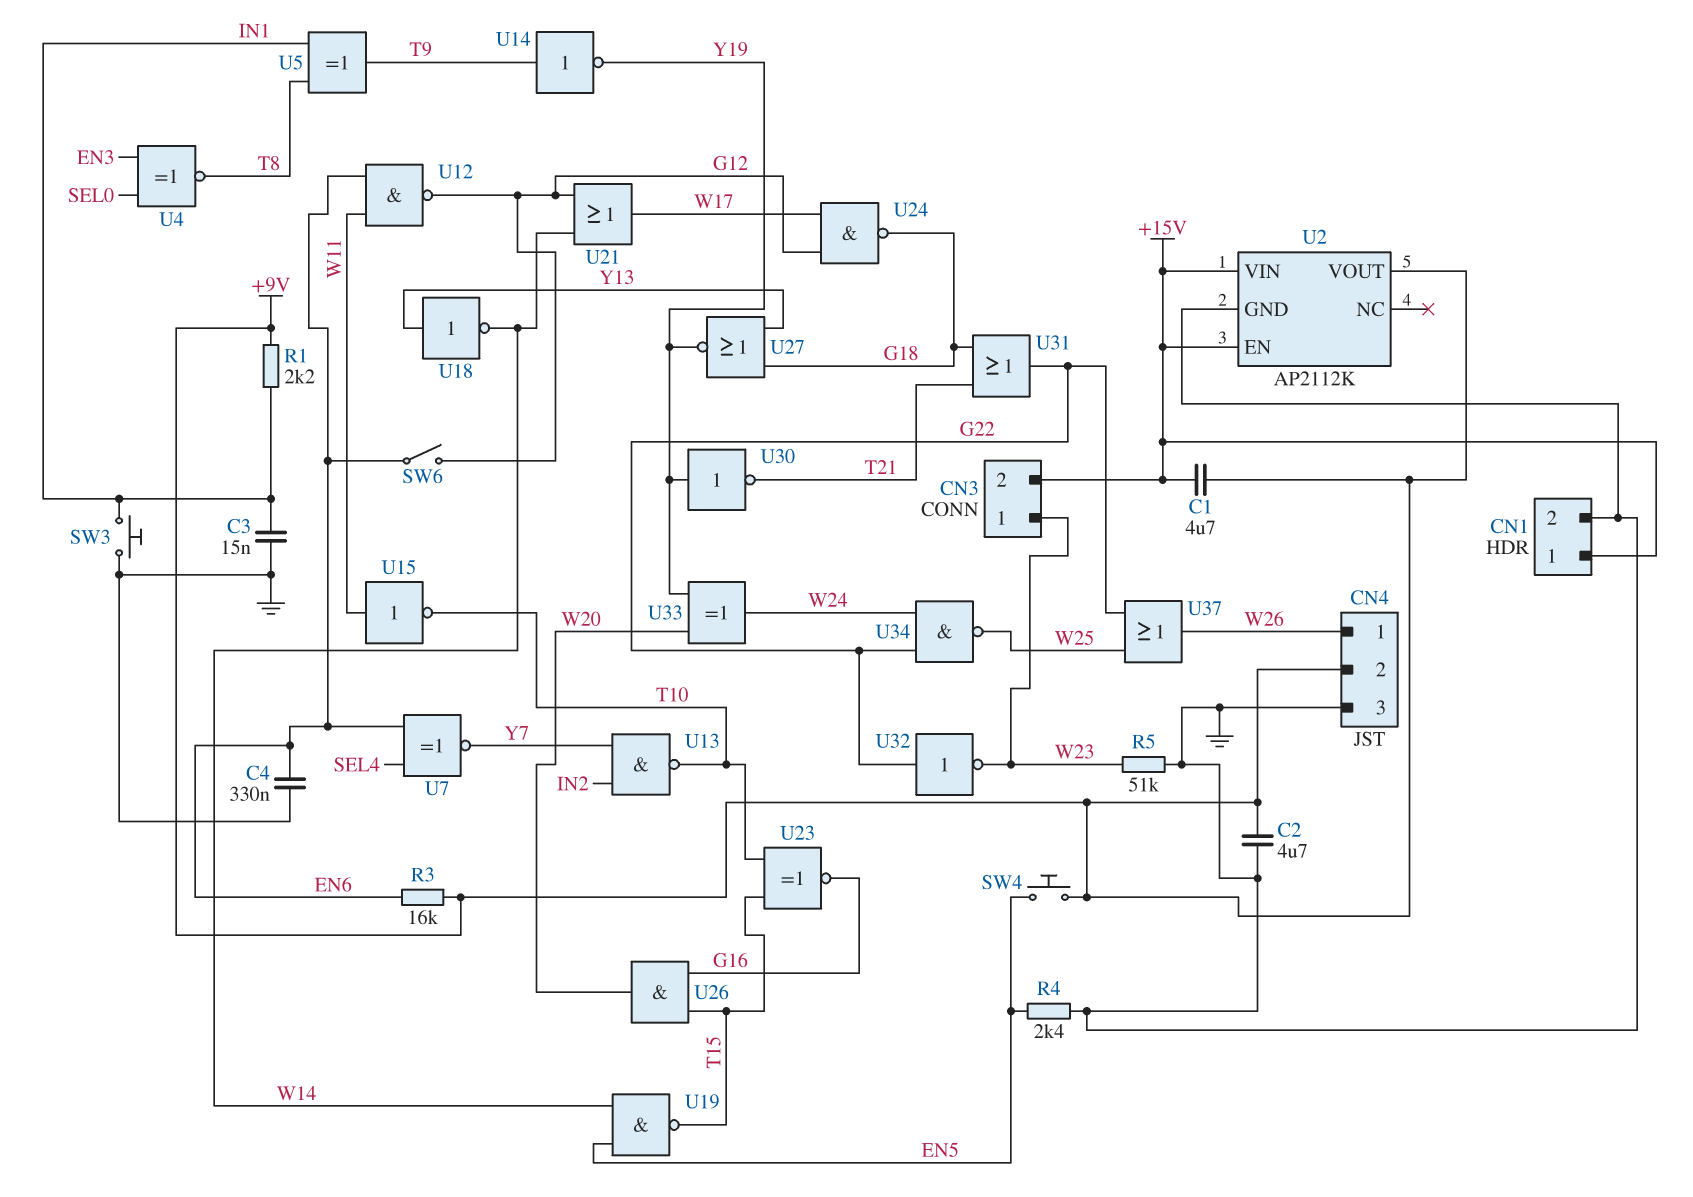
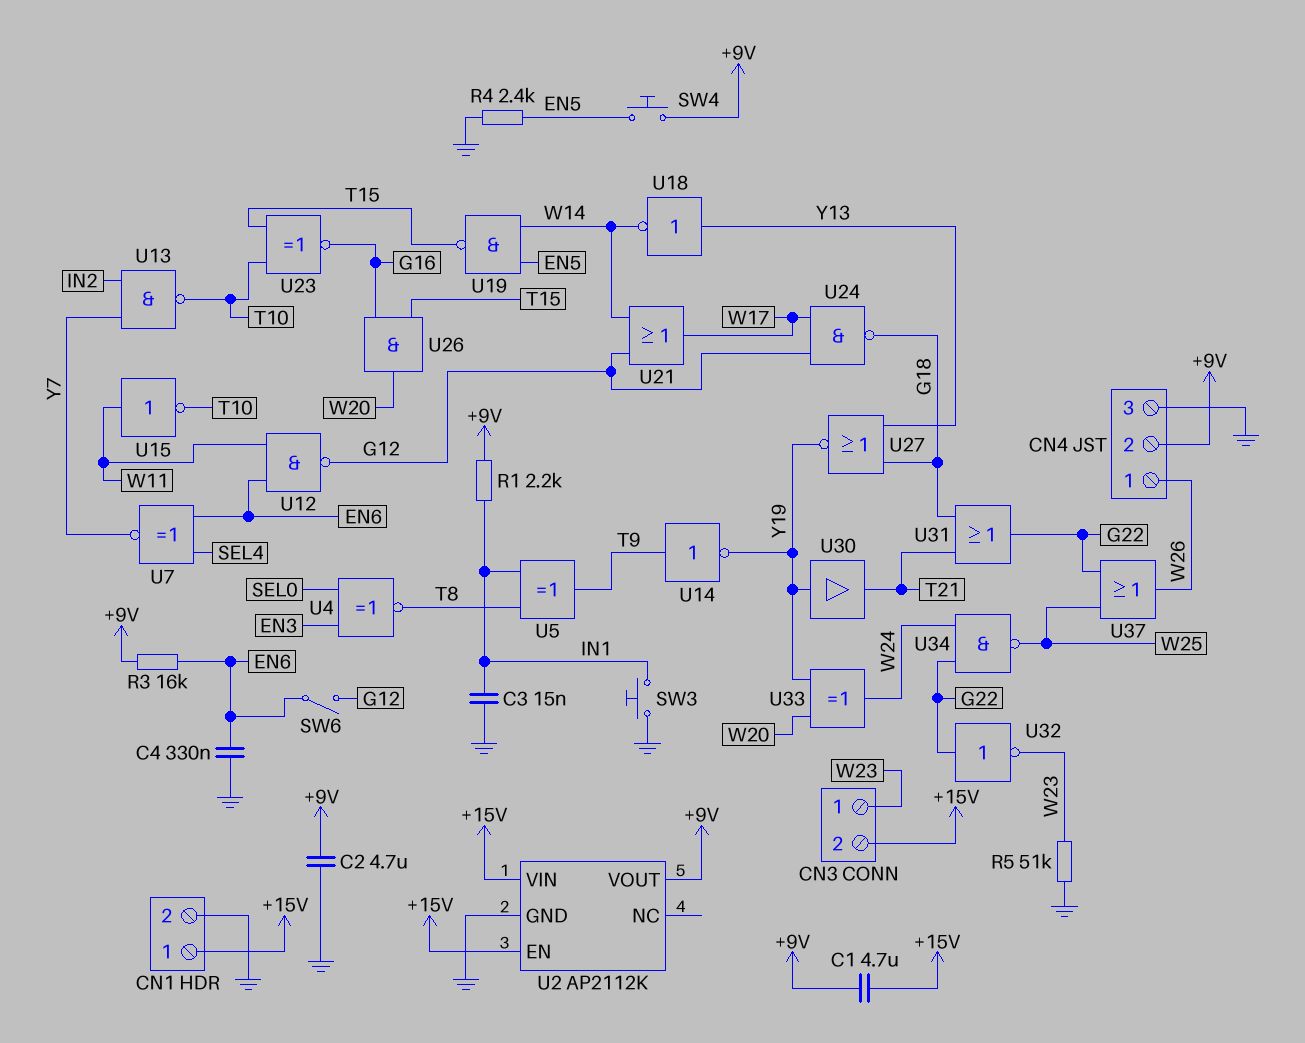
U30: NOT (in Y19, out T21) -> buffer (in Y19, out T21)

